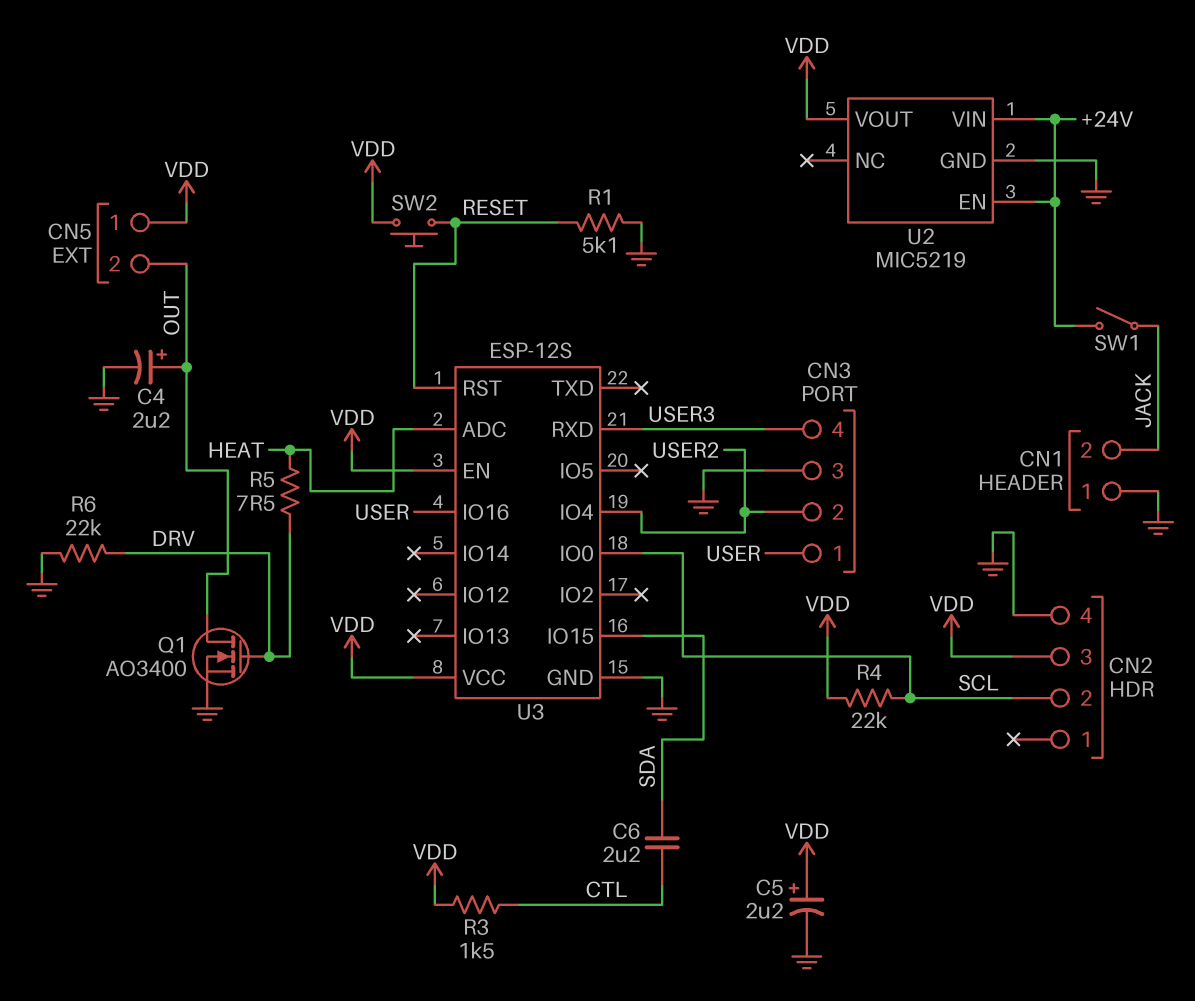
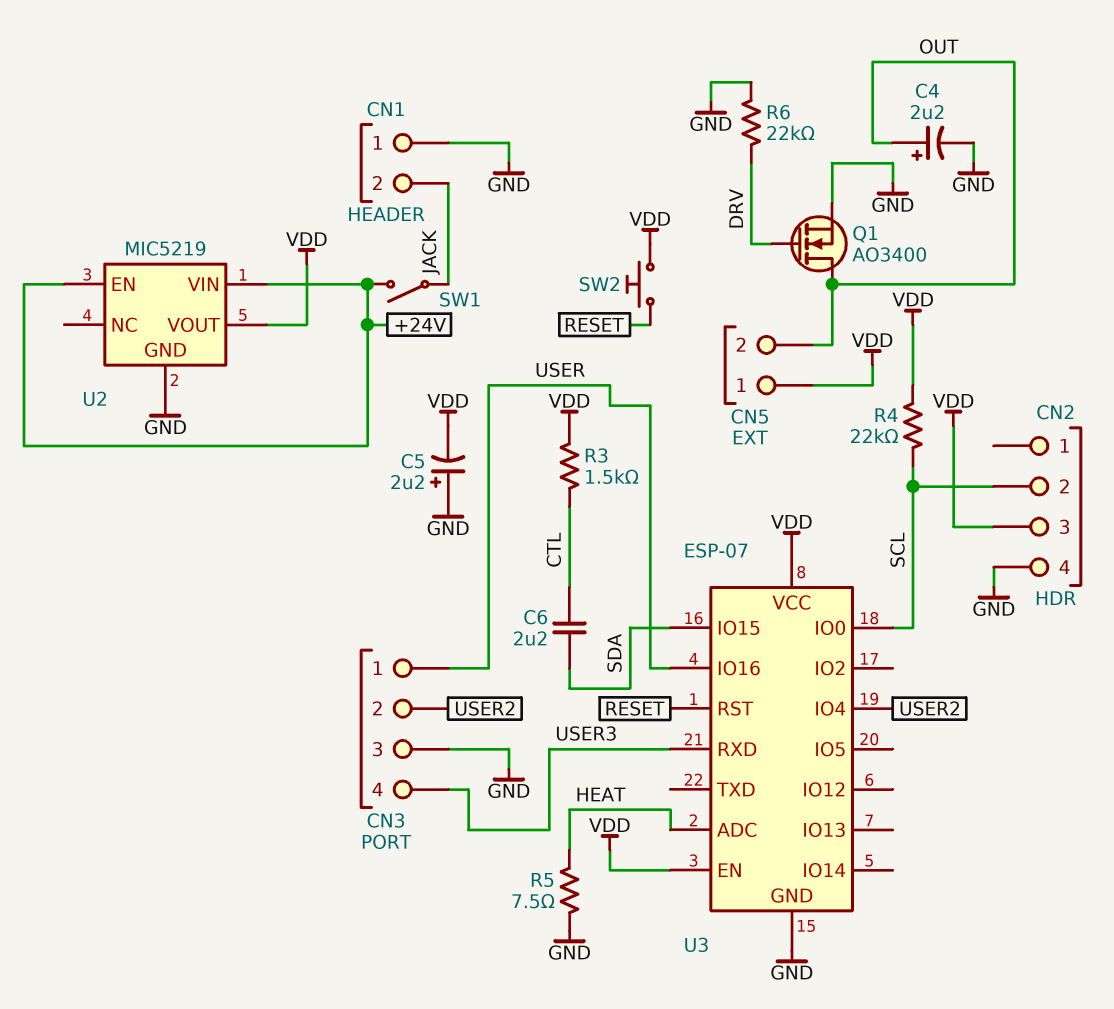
C5: 2.2uF (plus VDD, minus GND) -> 2.2uF (plus GND, minus VDD)
R1: 5.1k (GND, RESET) -> none
R5: 7.5 (DRV, HEAT) -> 7.5 (GND, HEAT)
U3: ESP-12S -> ESP-07

